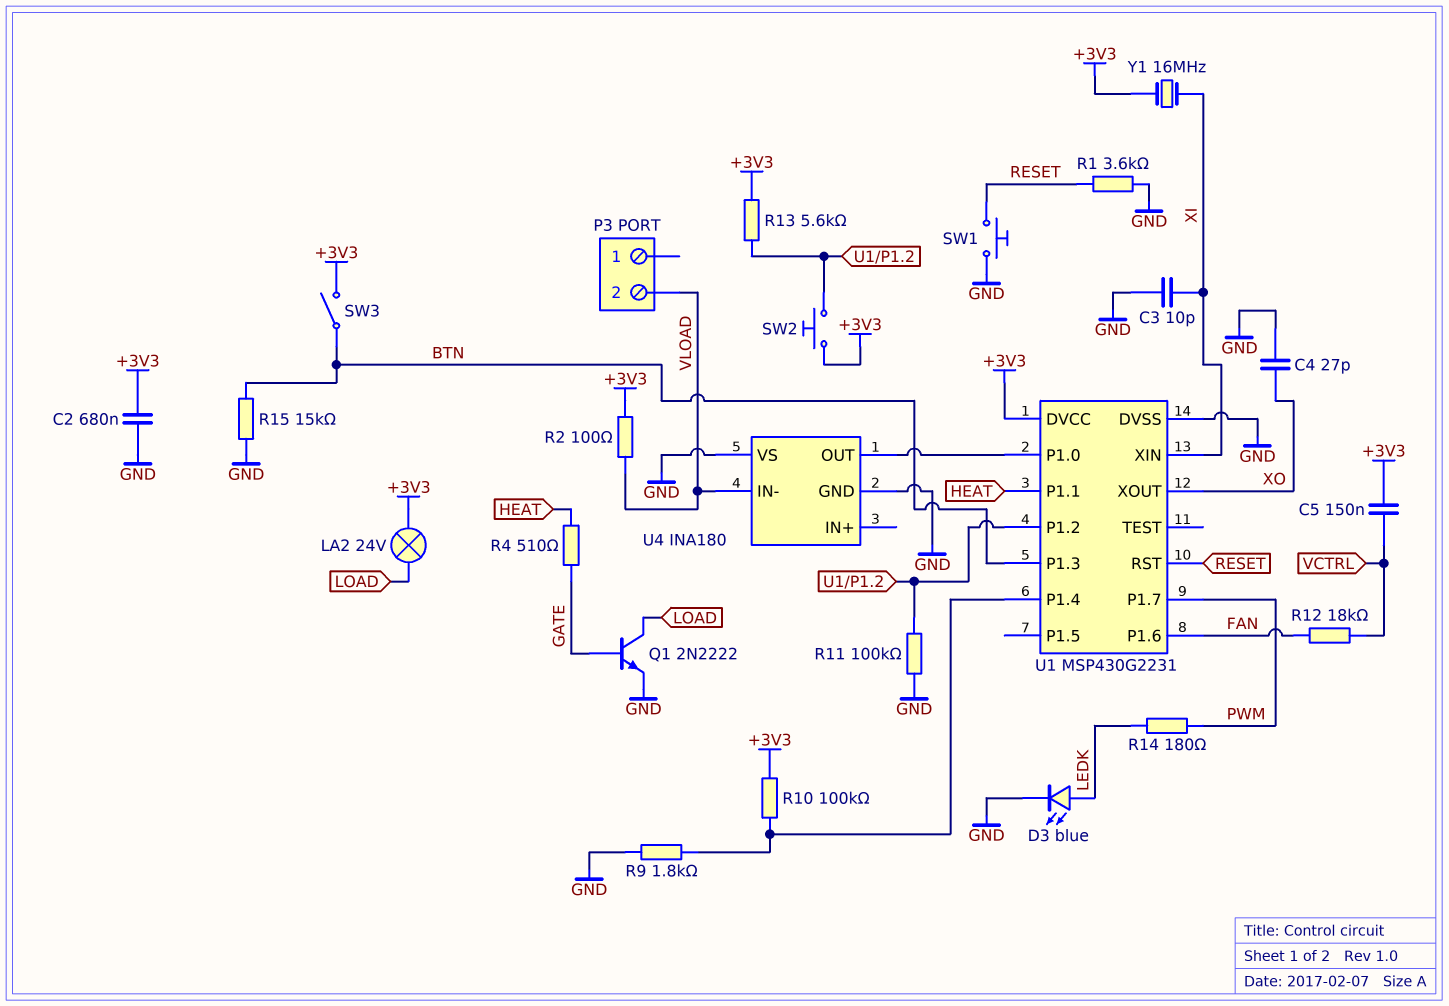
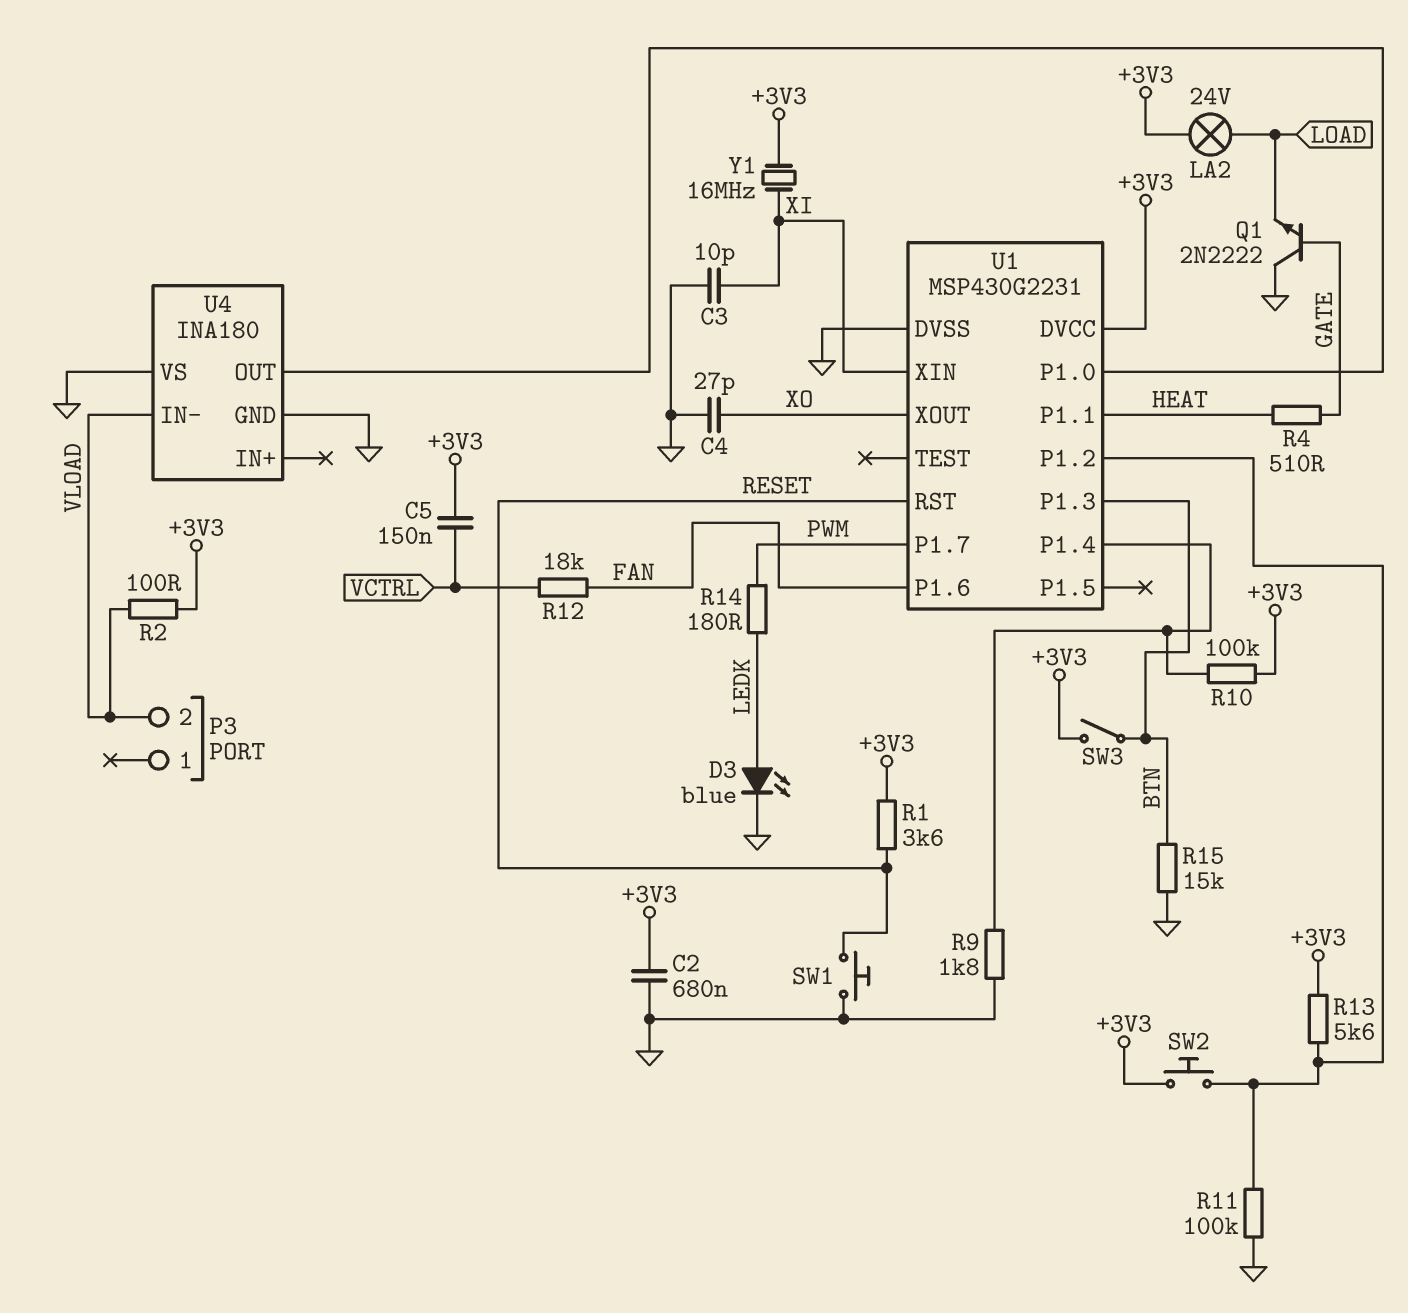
Q1: NPN 2N2222 (B GATE, C LOAD, E GND) -> NPN 2N2222 (B GATE, C GND, E LOAD)
R1: 3.6k (GND, RESET) -> 3.6k (+3V3, RESET)

